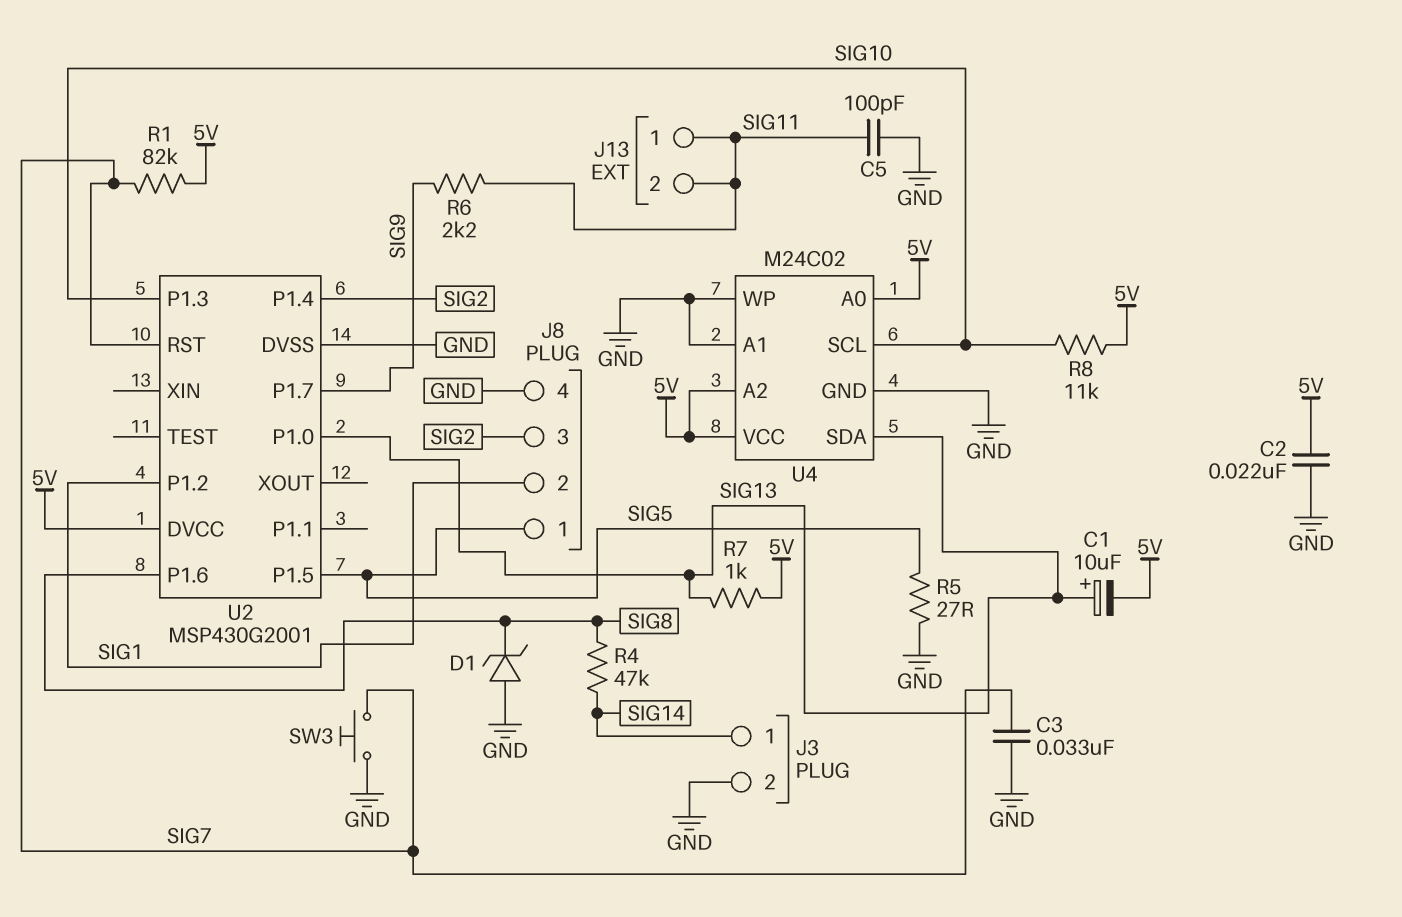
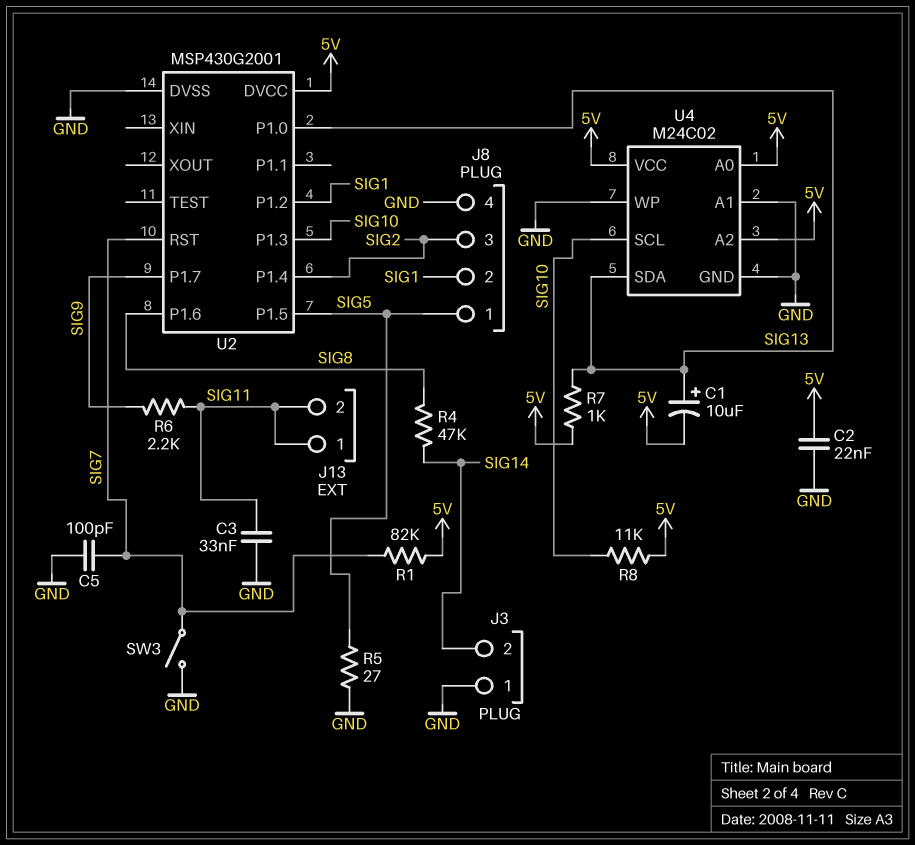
C3: 33nF (GND, SIG7) -> 33nF (GND, SIG11)
C5: 100pF (GND, SIG11) -> 100pF (GND, SIG7)
D1: zener (A GND, K SIG8) -> none
J3 pin 1: SIG14 -> GND
J3 pin 2: GND -> SIG14
SW3: button (GND, SIG7) -> switch (GND, SIG7)

